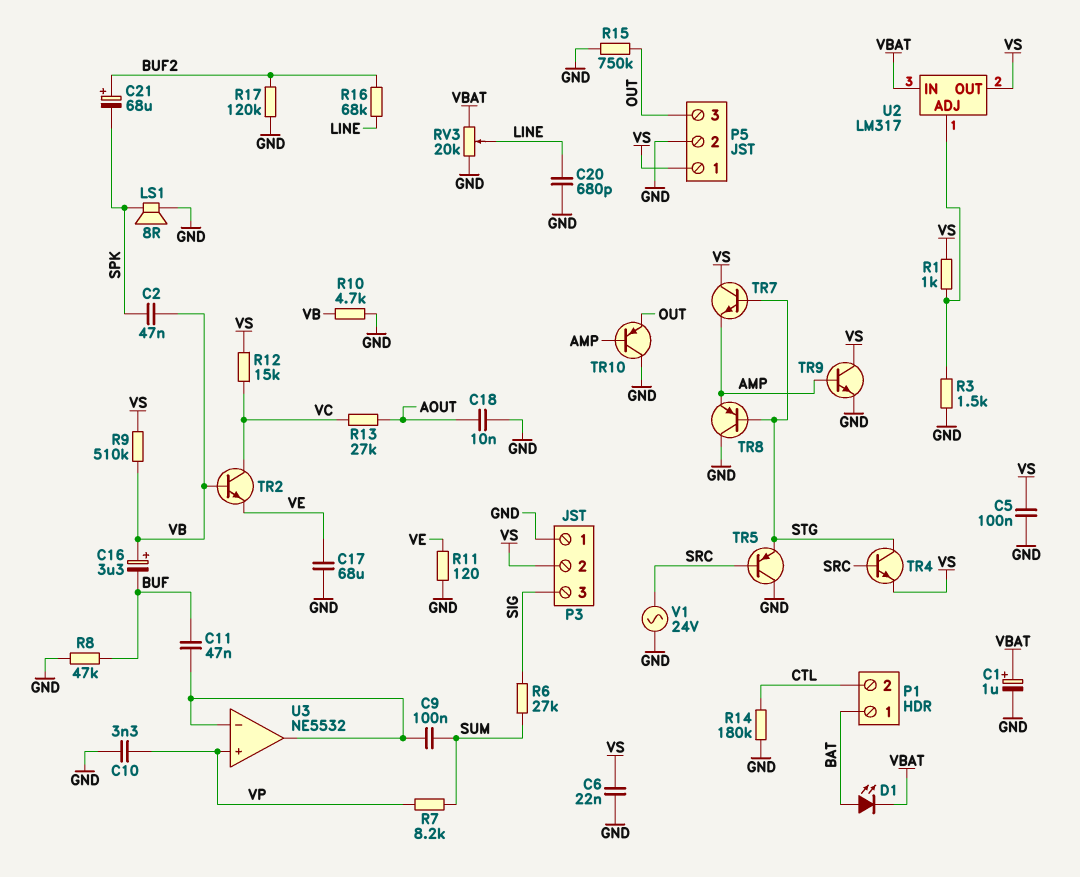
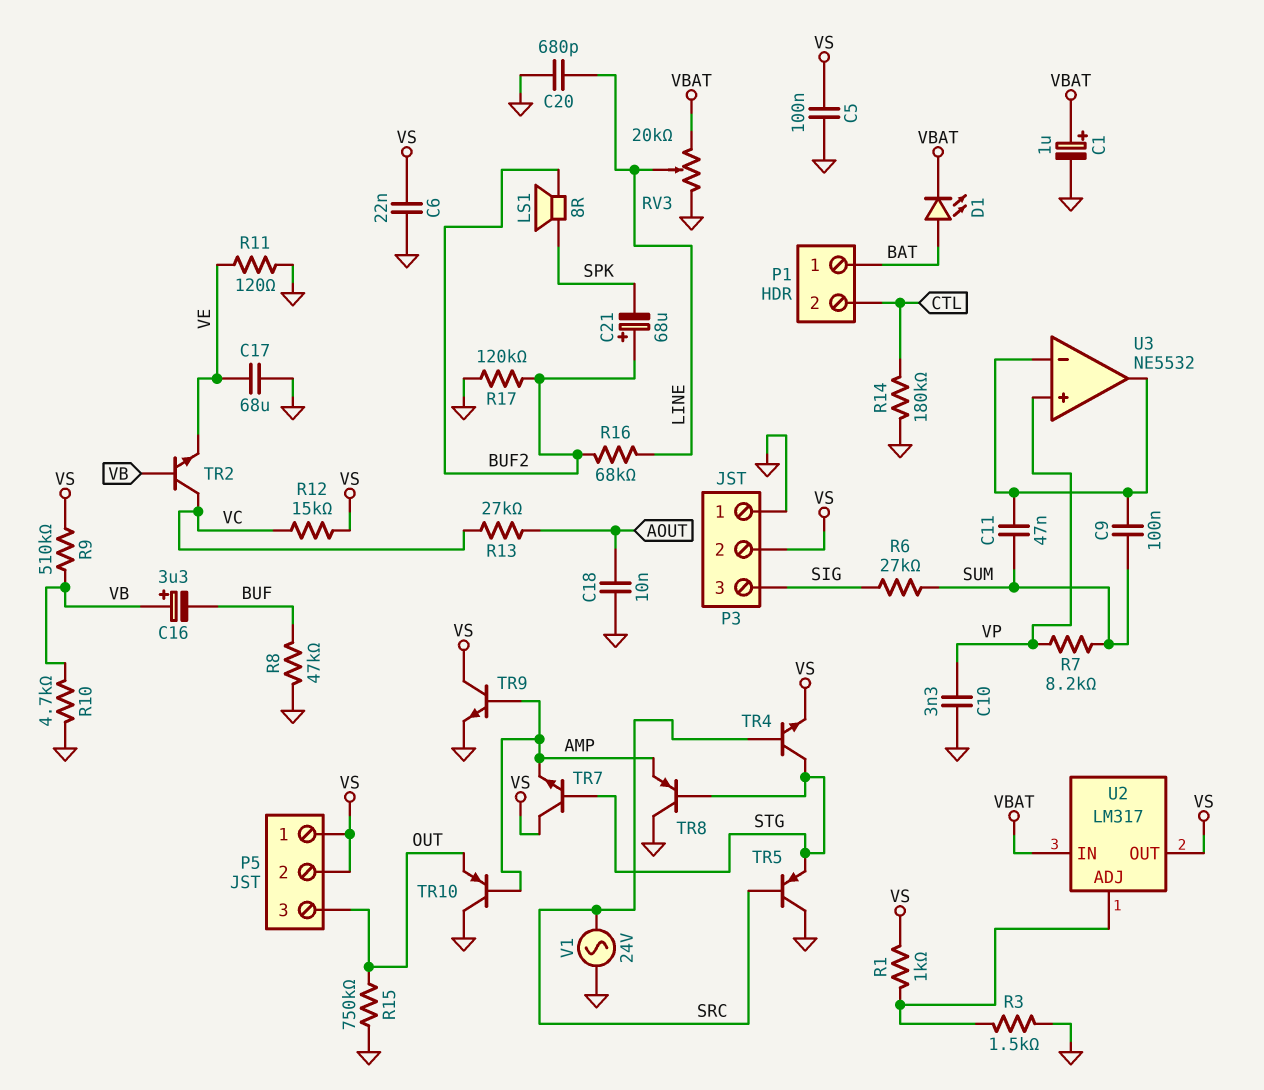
C2: 47nF (SPK, VB) -> none
C11: 47nF (BUF, U3/in-) -> 47nF (SUM, U3/in-)
LS1: speaker 8R (GND, SPK) -> speaker 8R (BUF2, SPK)
P5 pin 2: GND -> VS

